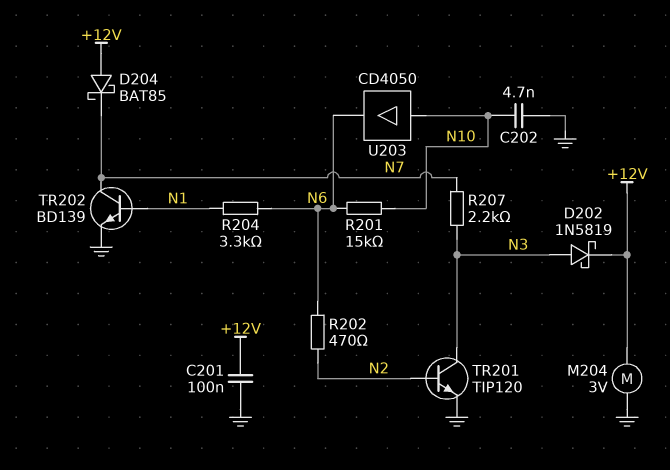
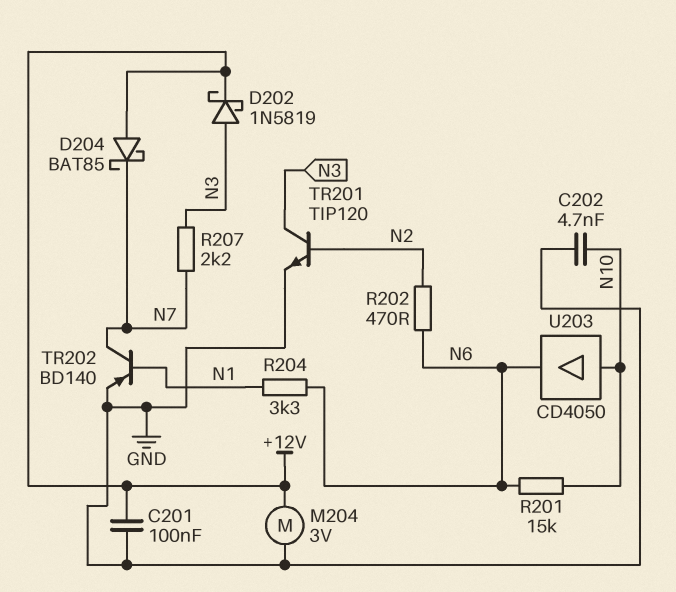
TR202: NPN BD139 (B N1, C N7, E GND) -> PNP BD140 (B N1, C N7, E GND)

